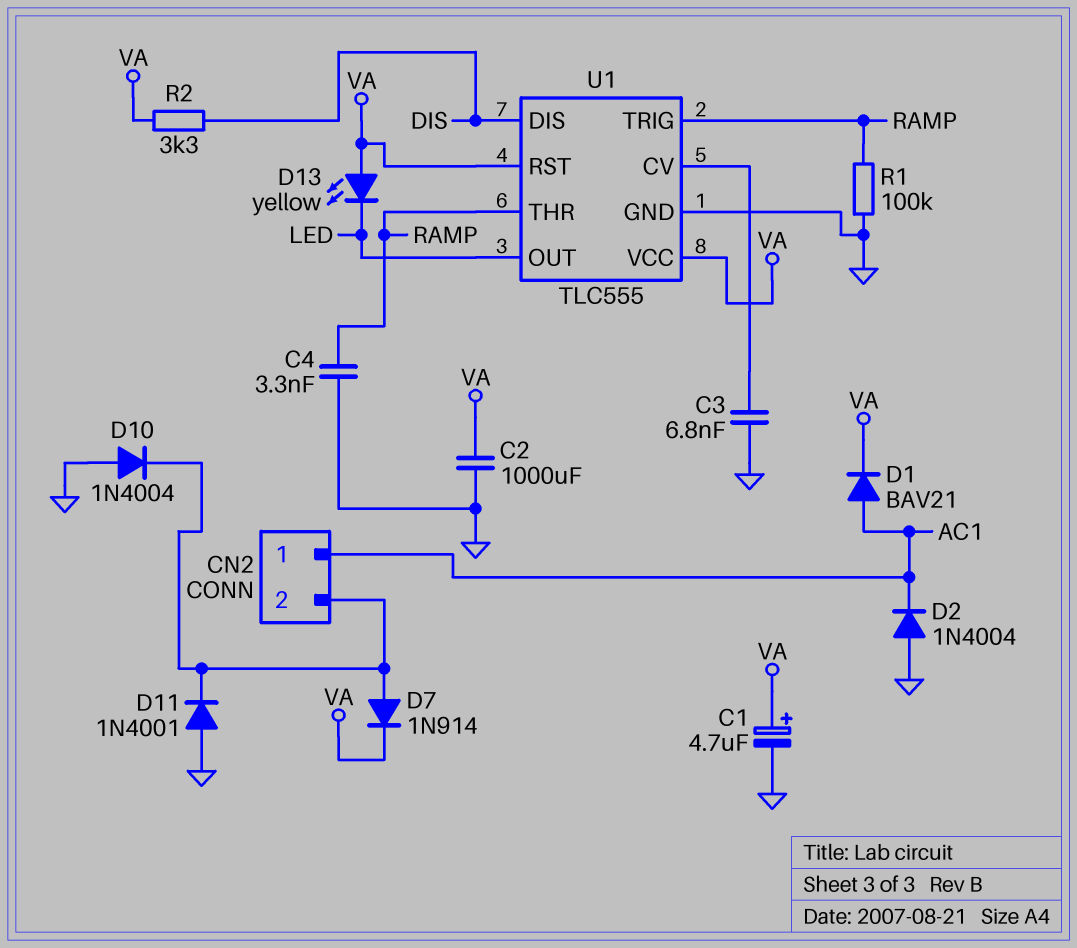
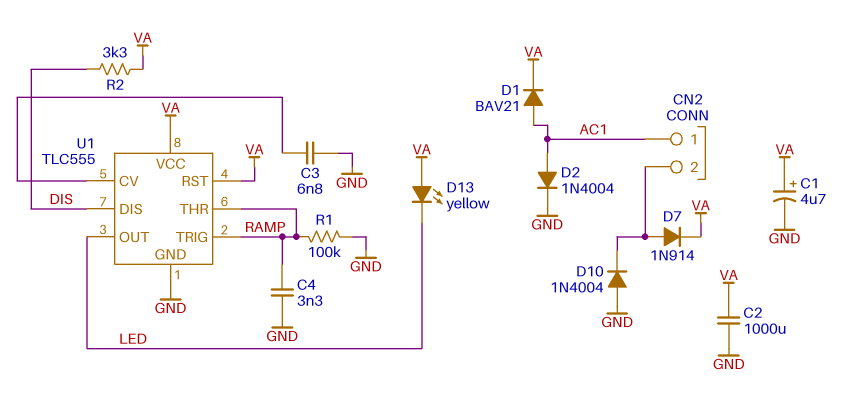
D2: diode 1N4004 (A GND, K AC1) -> diode 1N4004 (A AC1, K GND)
D11: diode 1N4001 (A GND, K CN2/2) -> none

